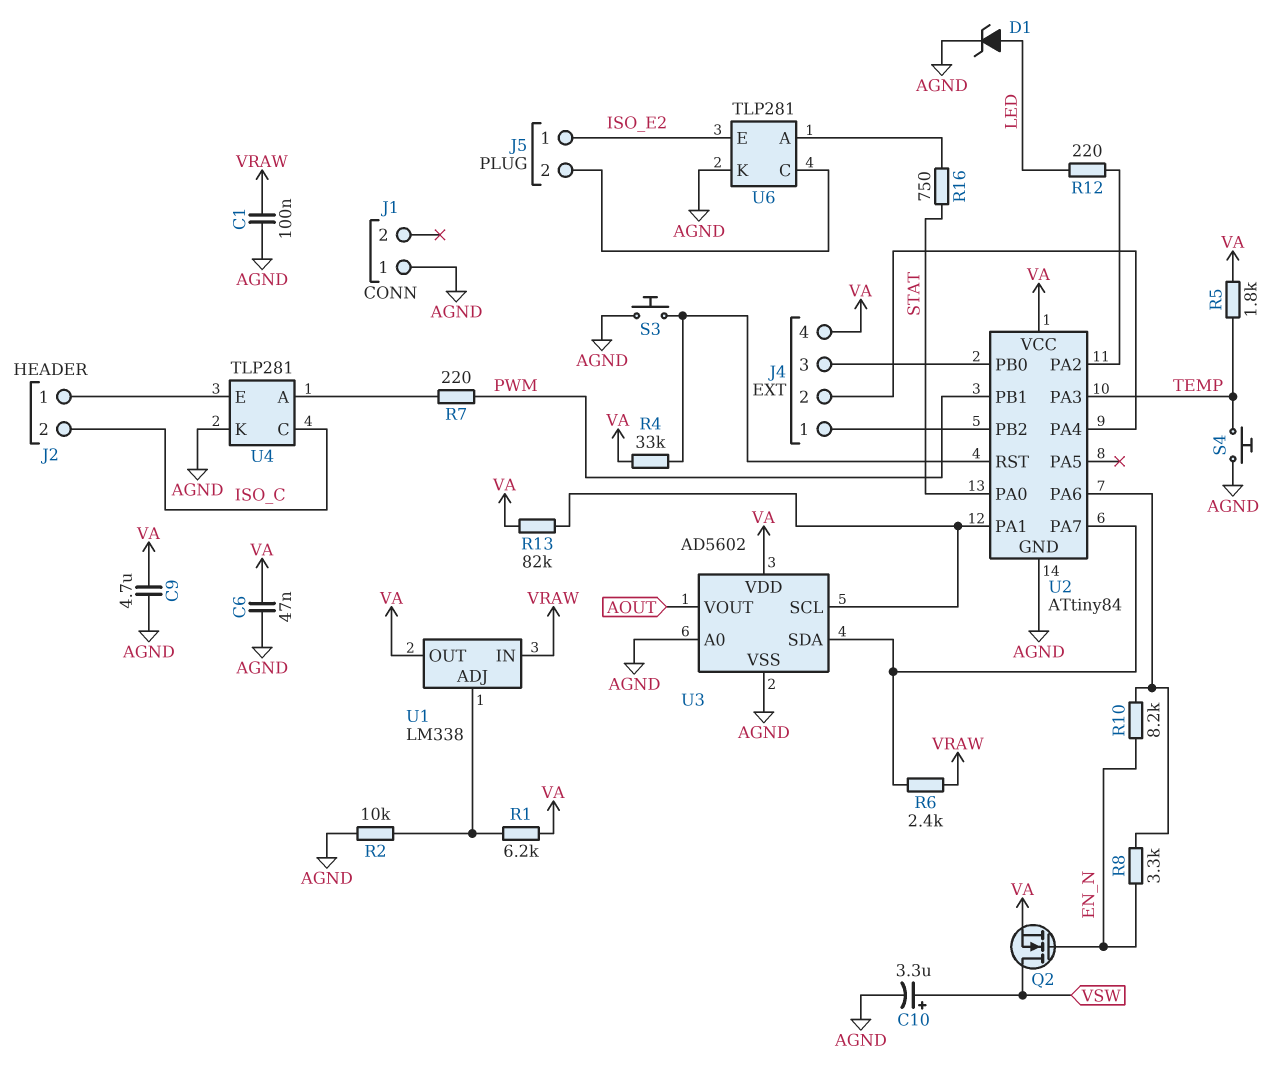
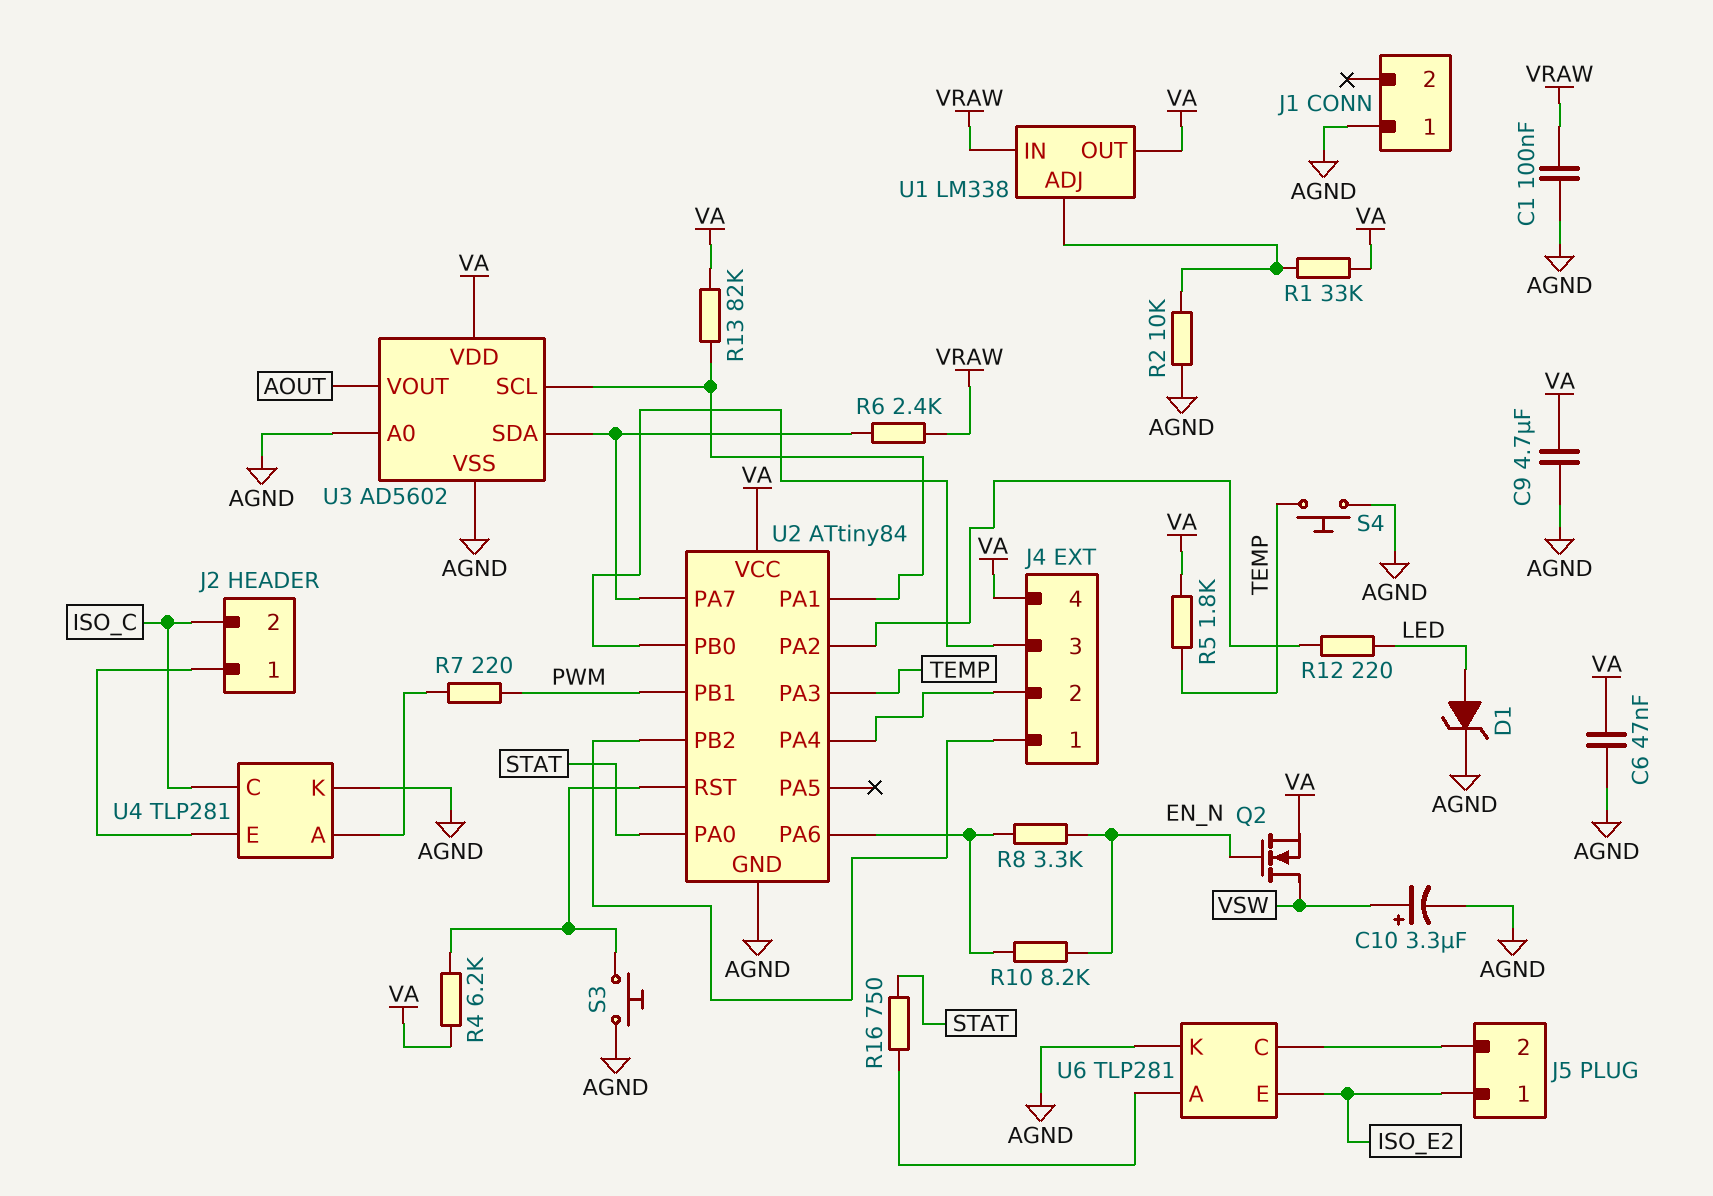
R1: 6.2k (U1/ADJ, VA) -> 33k (U1/ADJ, VA)
R4: 33k (U2/RST, VA) -> 6.2k (U2/RST, VA)

